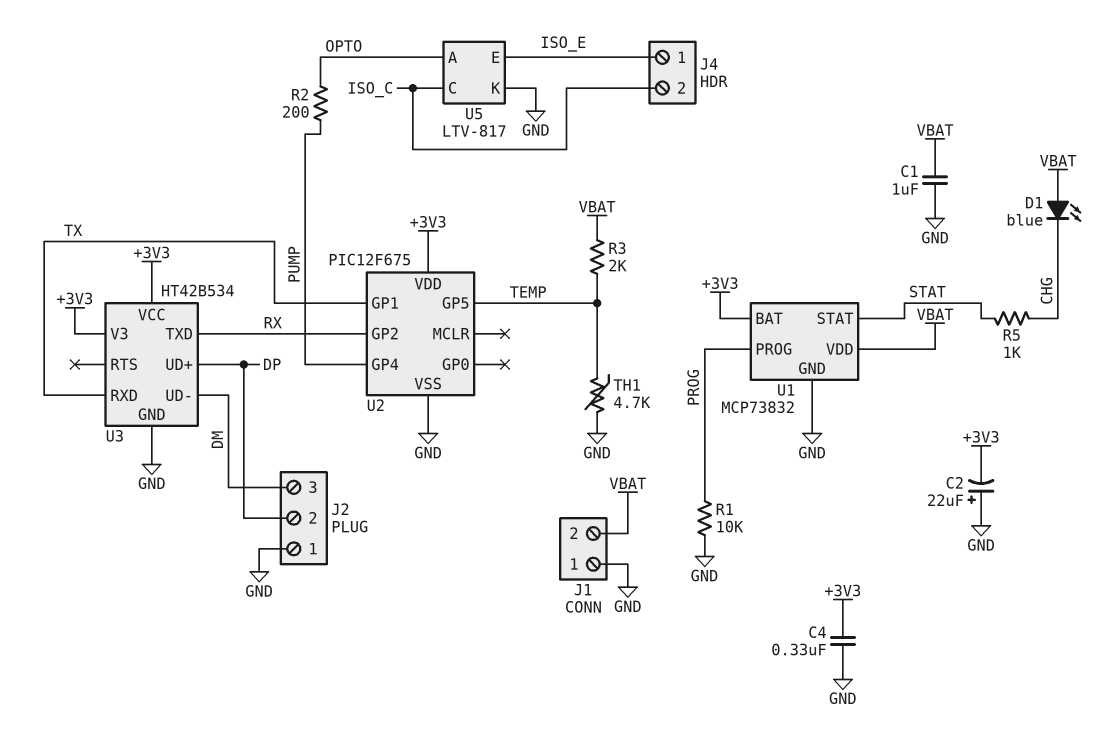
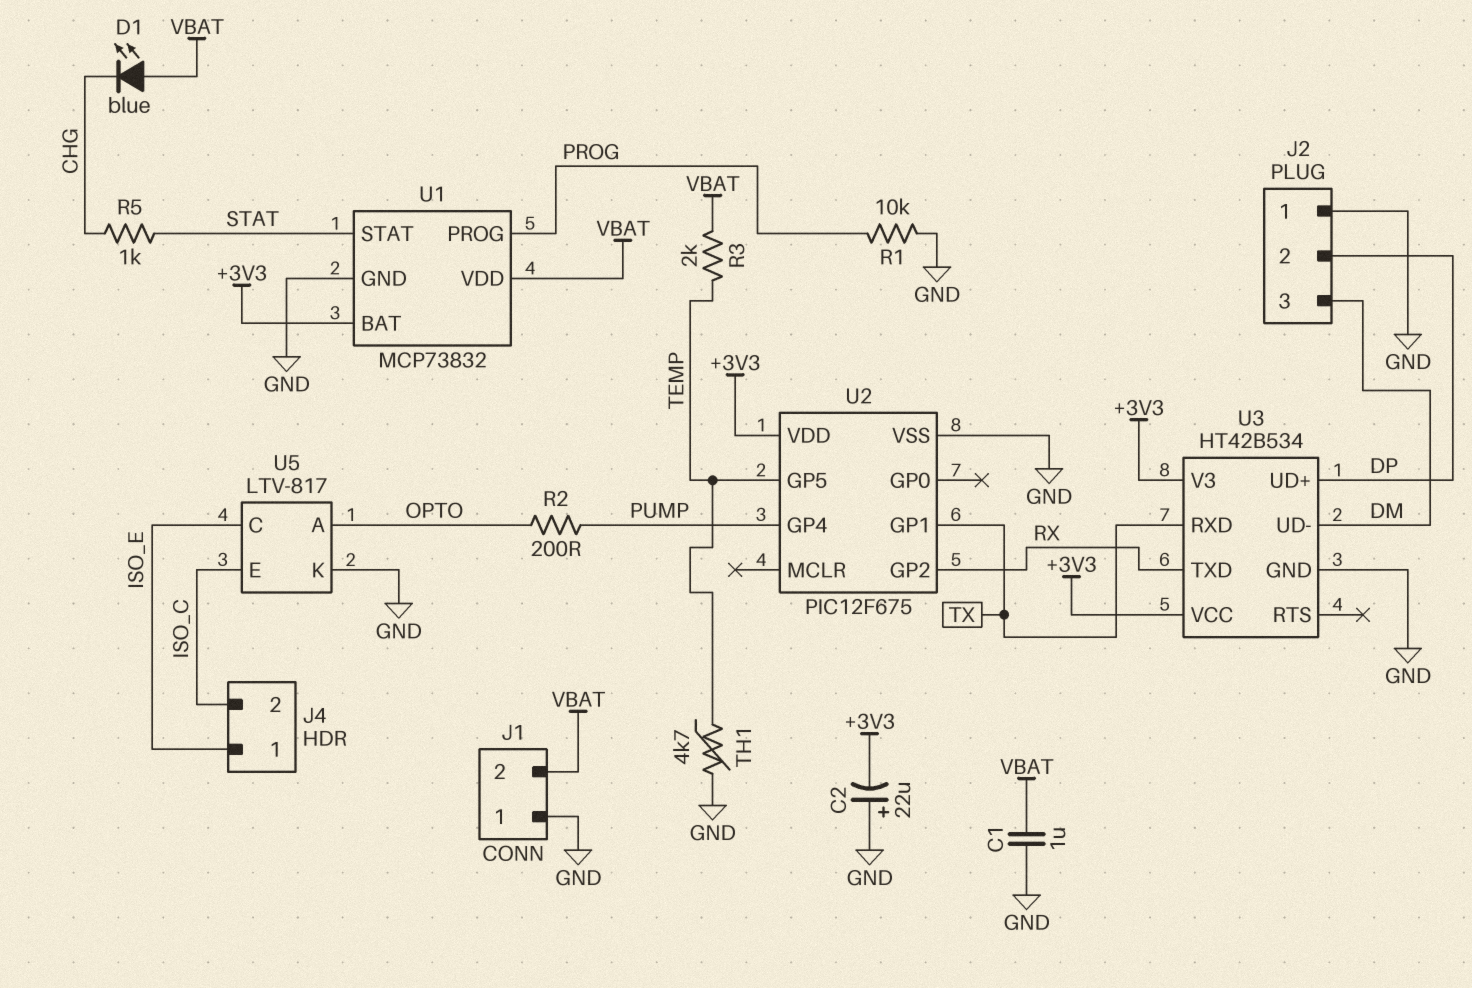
C4: 330nF (+3V3, GND) -> none
U5 pin C: ISO_C -> ISO_E
U5 pin E: ISO_E -> ISO_C

